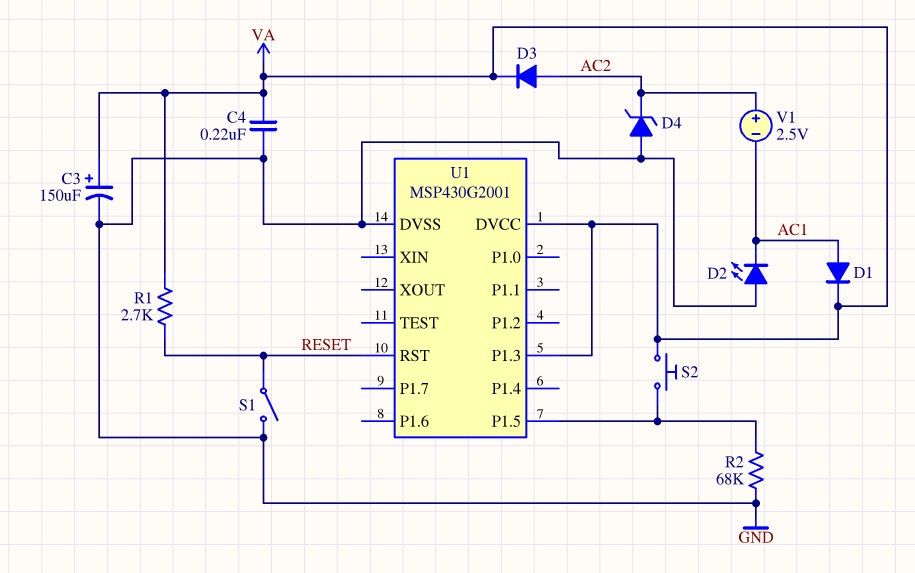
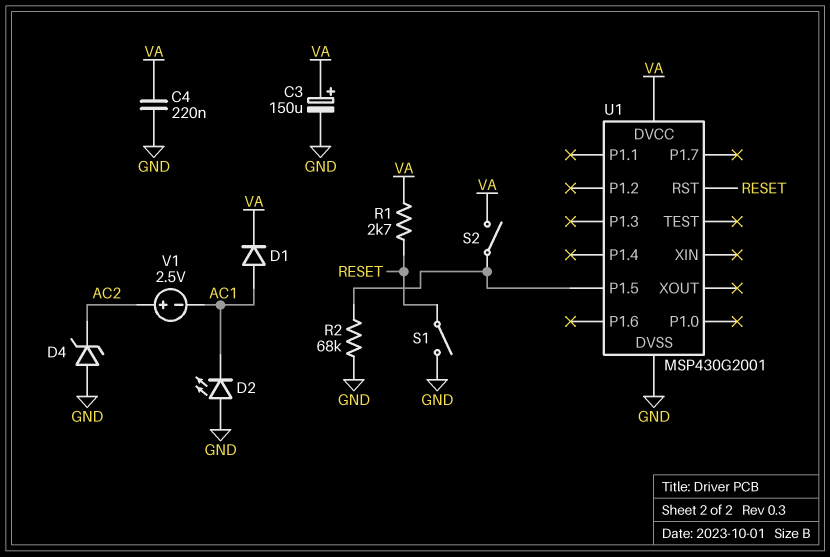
D3: diode (A AC2, K VA) -> none
S2: button (U1/P1.5, VA) -> switch (U1/P1.5, VA)
U1 pin P1.3: VA -> none

